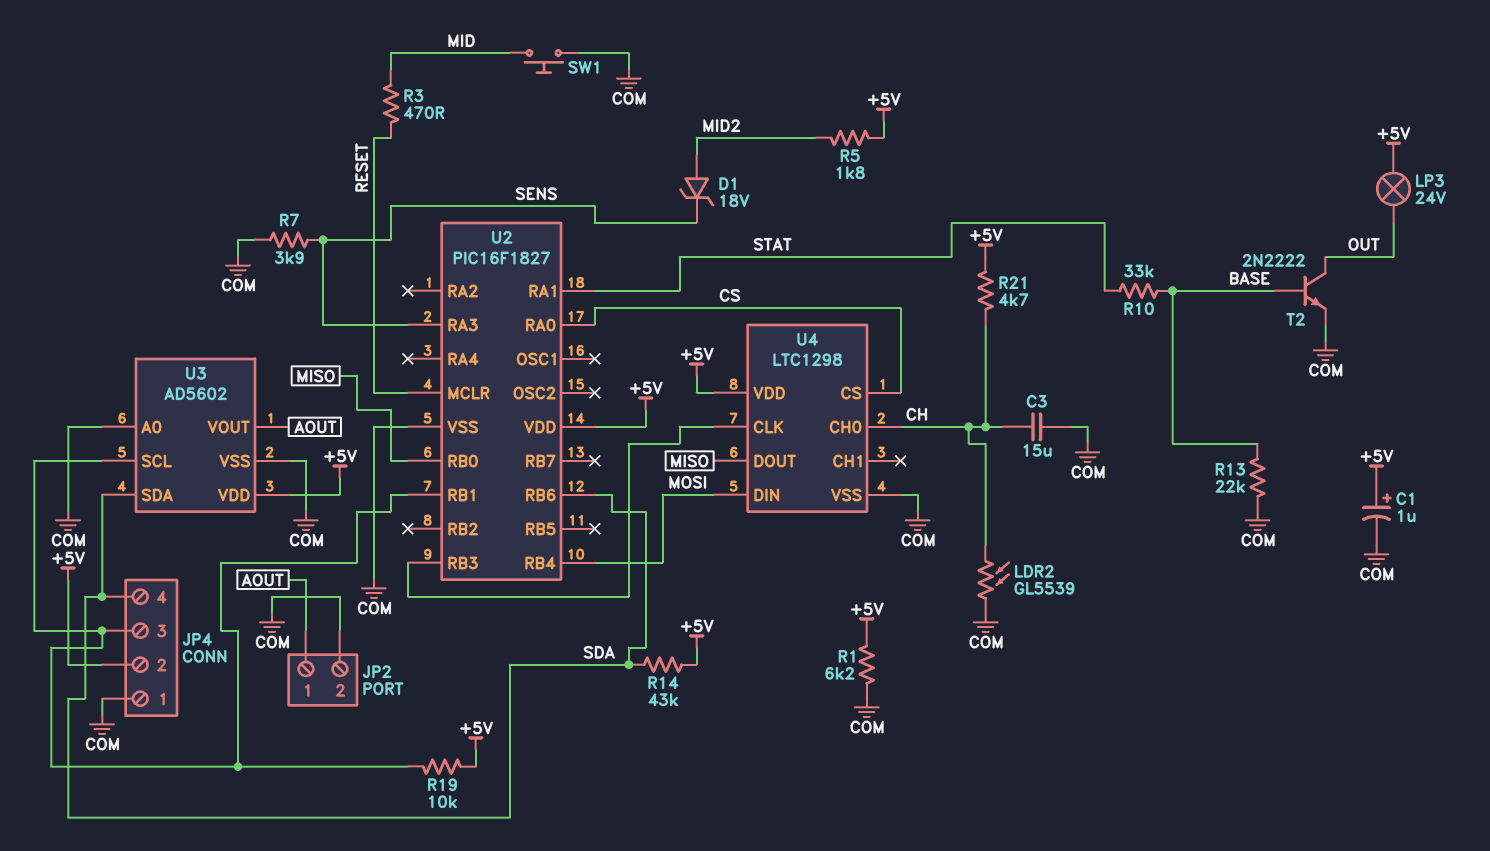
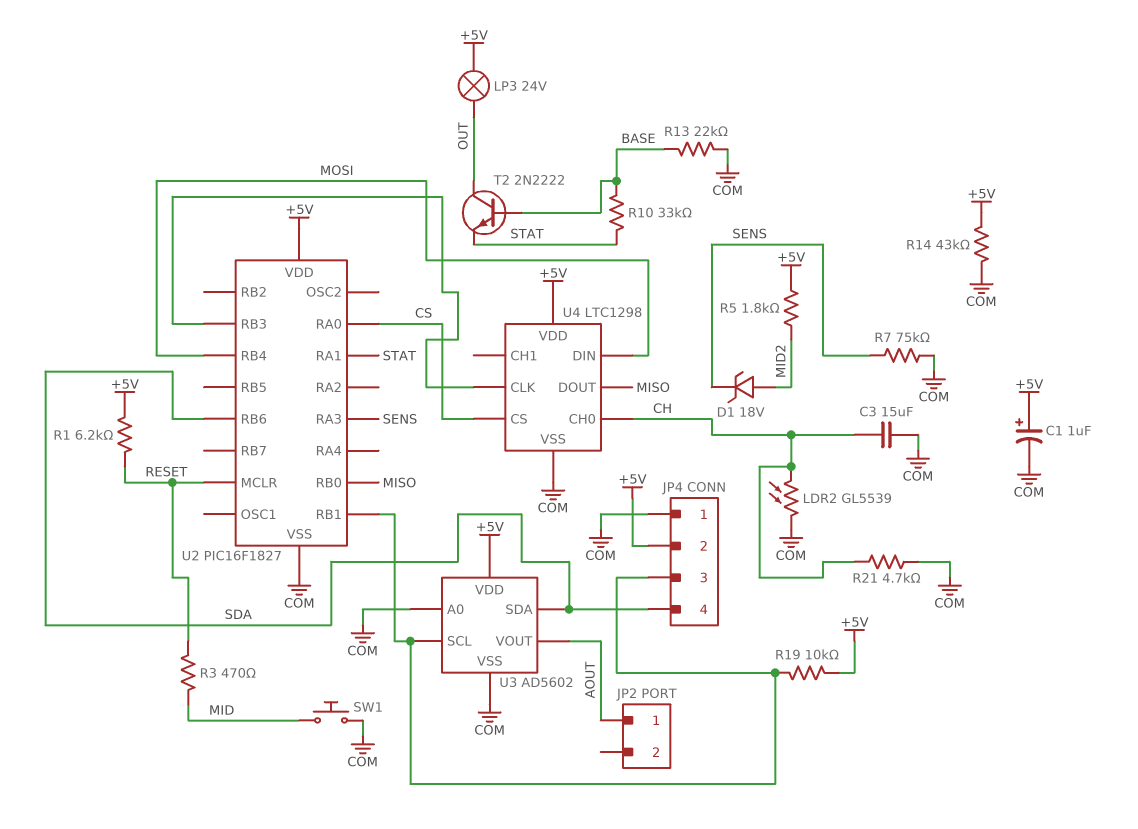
JP2 pin 2: COM -> none
R1: 6.2k (+5V, COM) -> 6.2k (+5V, RESET)
R7: 3.9k (COM, SENS) -> 75k (COM, SENS)
R14: 43k (+5V, SDA) -> 43k (+5V, COM)
R21: 4.7k (+5V, CH) -> 4.7k (CH, COM)
T2: NPN 2N2222 (B BASE, C OUT, E COM) -> NPN 2N2222 (B BASE, C OUT, E STAT)

